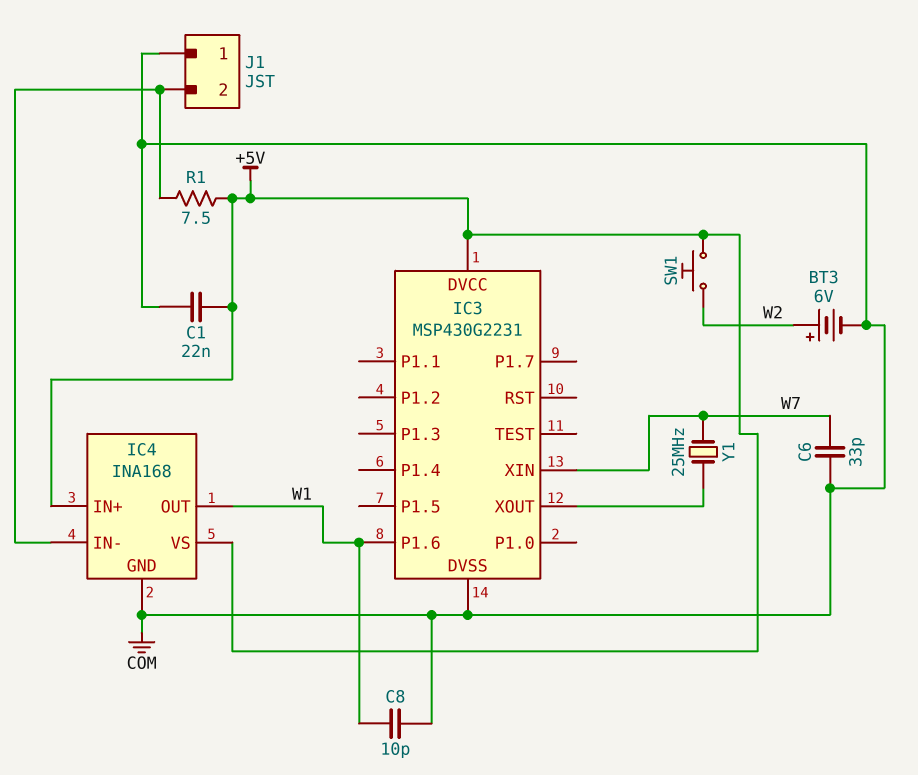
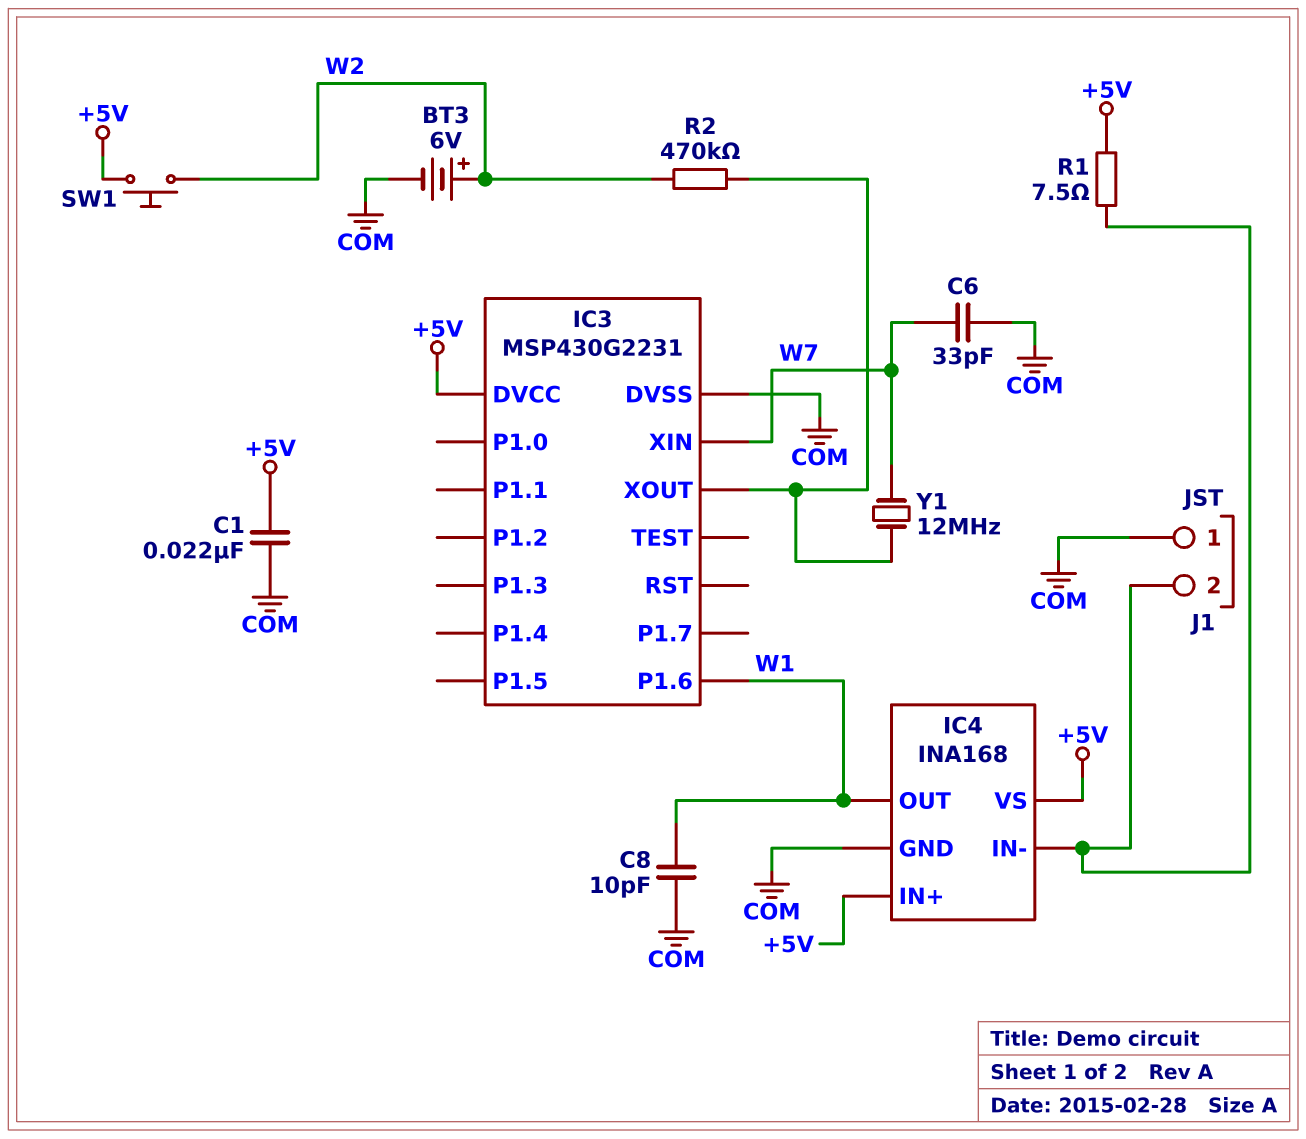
R2: none -> 470k (IC3/XOUT, W2)
Y1: 25MHz (IC3/XOUT, W7) -> 12MHz (IC3/XOUT, W7)

